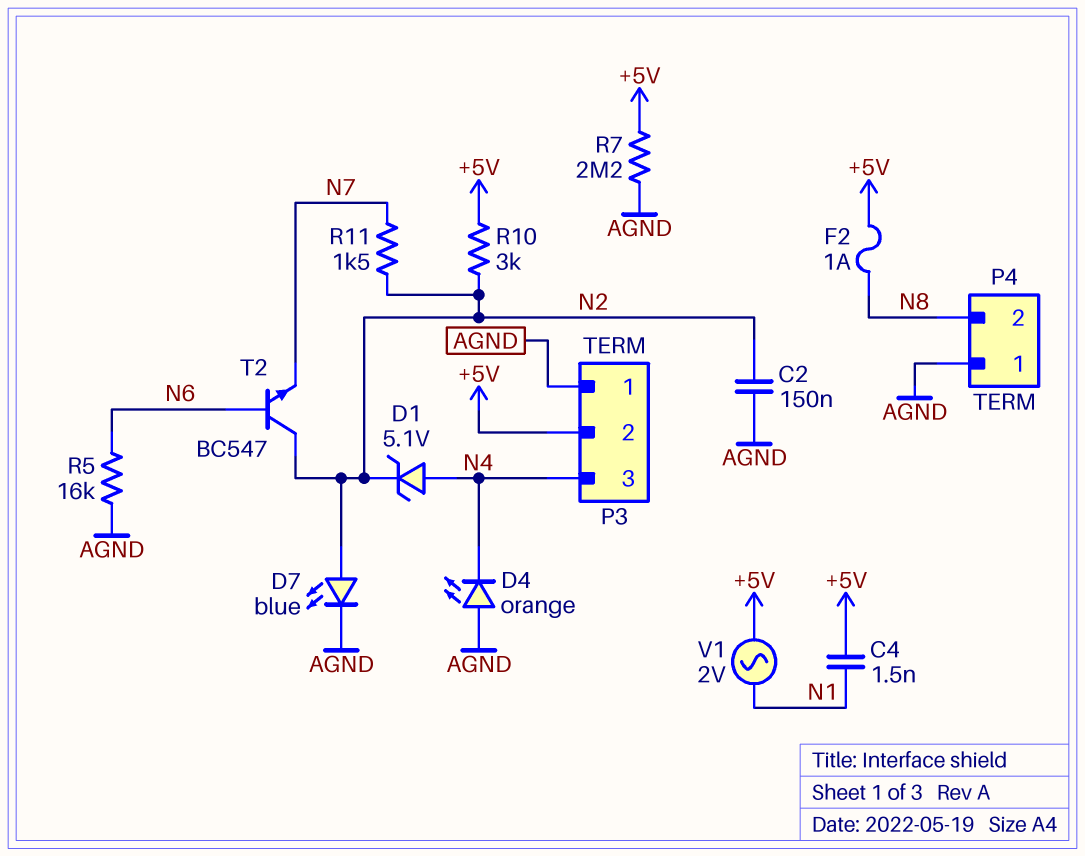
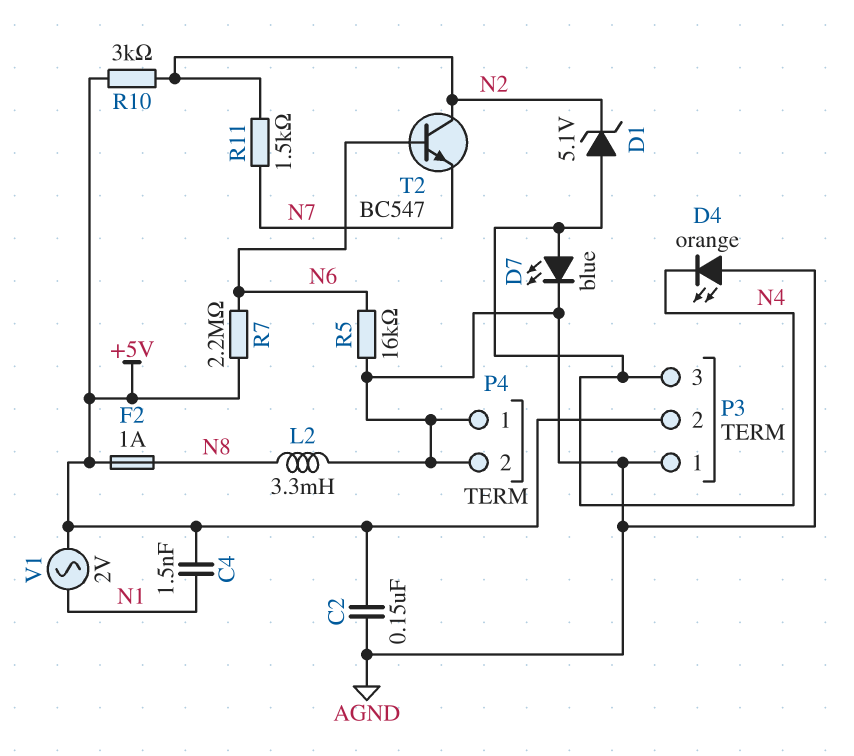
C2: 150nF (AGND, N2) -> 150nF (+5V, AGND)
D7: LED blue (A N2, K AGND) -> LED blue (A N4, K AGND)
L2: none -> 3.3mH (AGND, N8)
P4 pin 2: N8 -> AGND
R7: 2.2M (+5V, AGND) -> 2.2M (+5V, N6)

